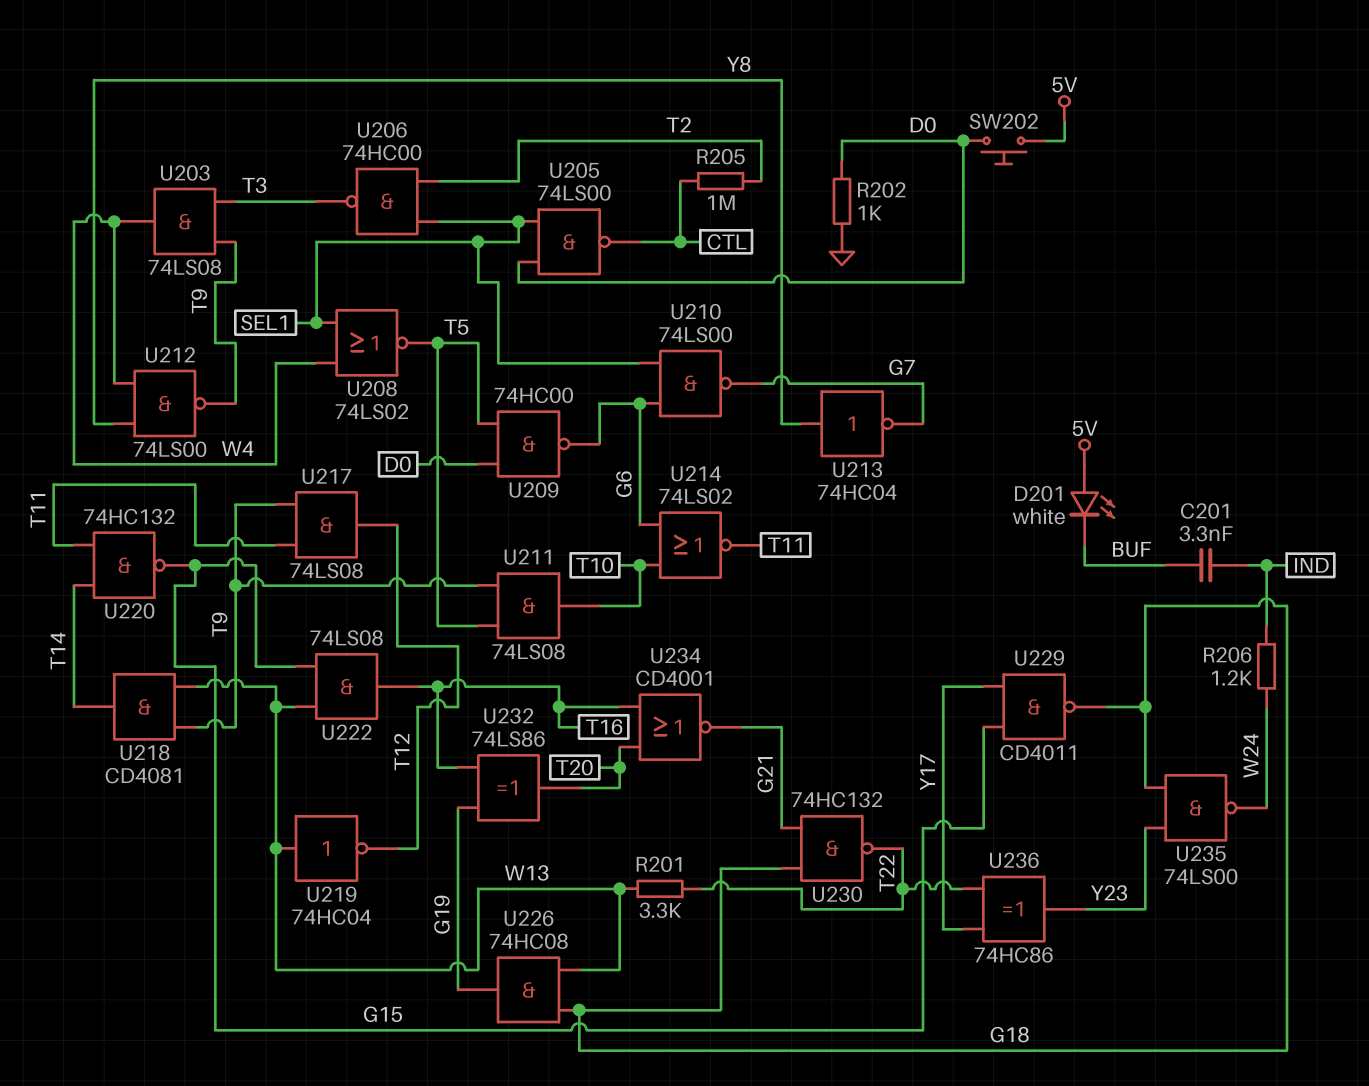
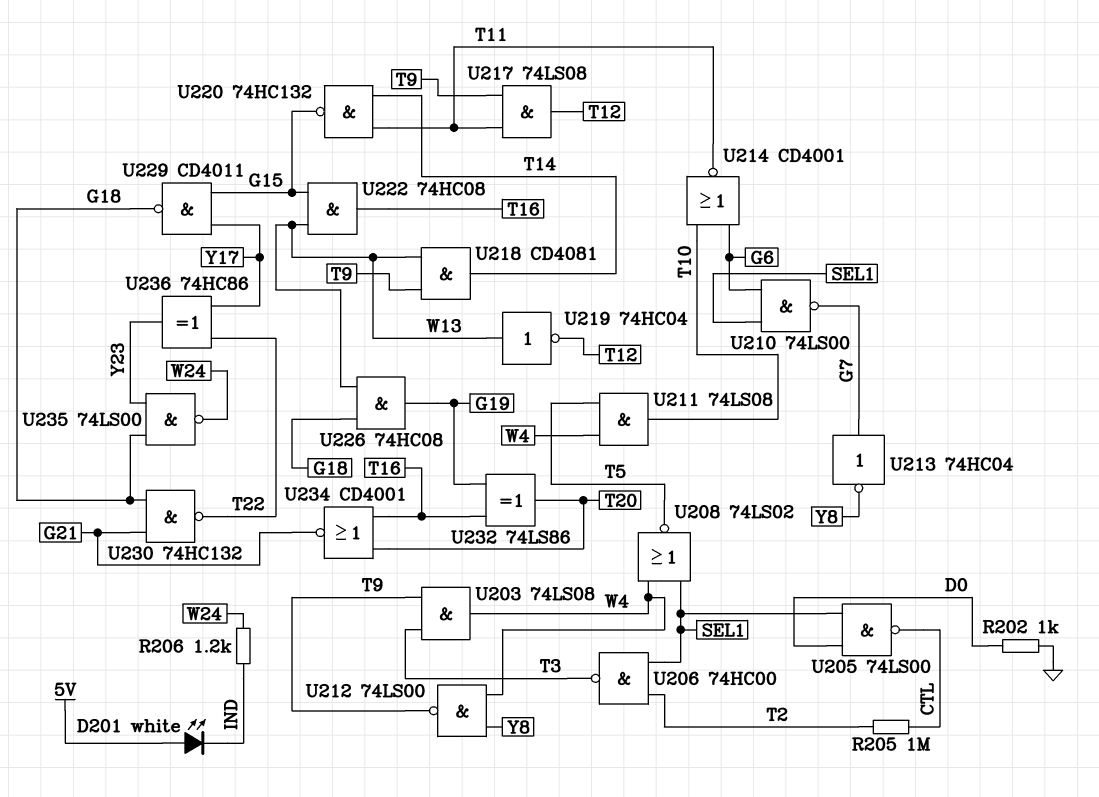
C201: 3.3nF (BUF, IND) -> none
D201: LED white (A 5V, K BUF) -> LED white (A 5V, K IND)
R201: 3.3k (T22, W13) -> none
SW202: button (5V, D0) -> none
U209: NAND 74HC00 (in D0, in T5, out G6) -> none
U211: AND 74LS08 (in T5, in T9, out T10) -> AND 74LS08 (in T5, in W4, out T10)
U213: NOT 74HC04 (in Y8, out G7) -> NOT 74HC04 (in G7, out Y8)
U214: NOR 74LS02 (in G6, in T10, out T11) -> NOR CD4001 (in G6, in T10, out T11)
U222: AND 74LS08 (in G15, in W13, out T16) -> AND 74HC08 (in G15, in W13, out T16)

